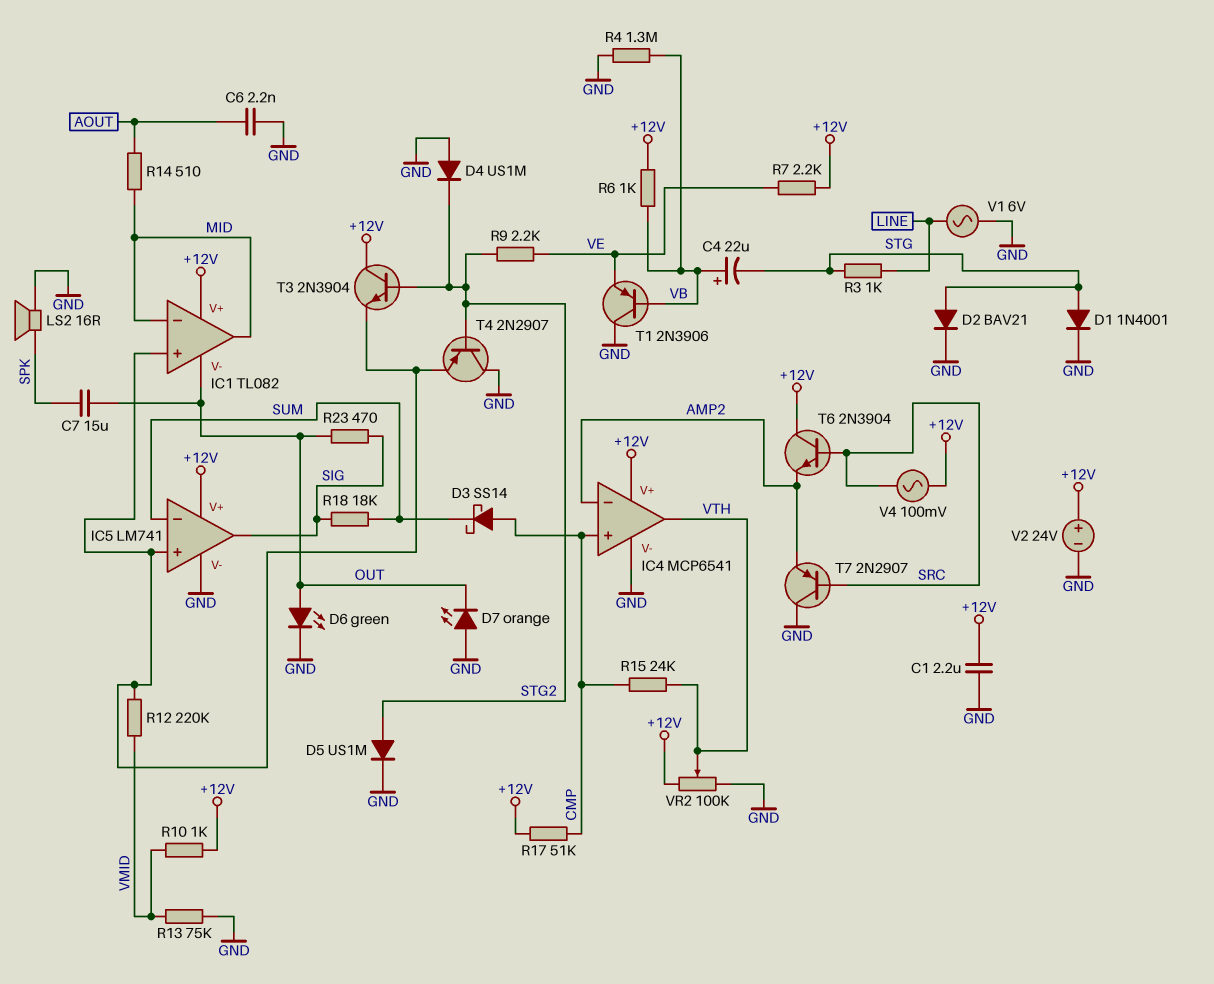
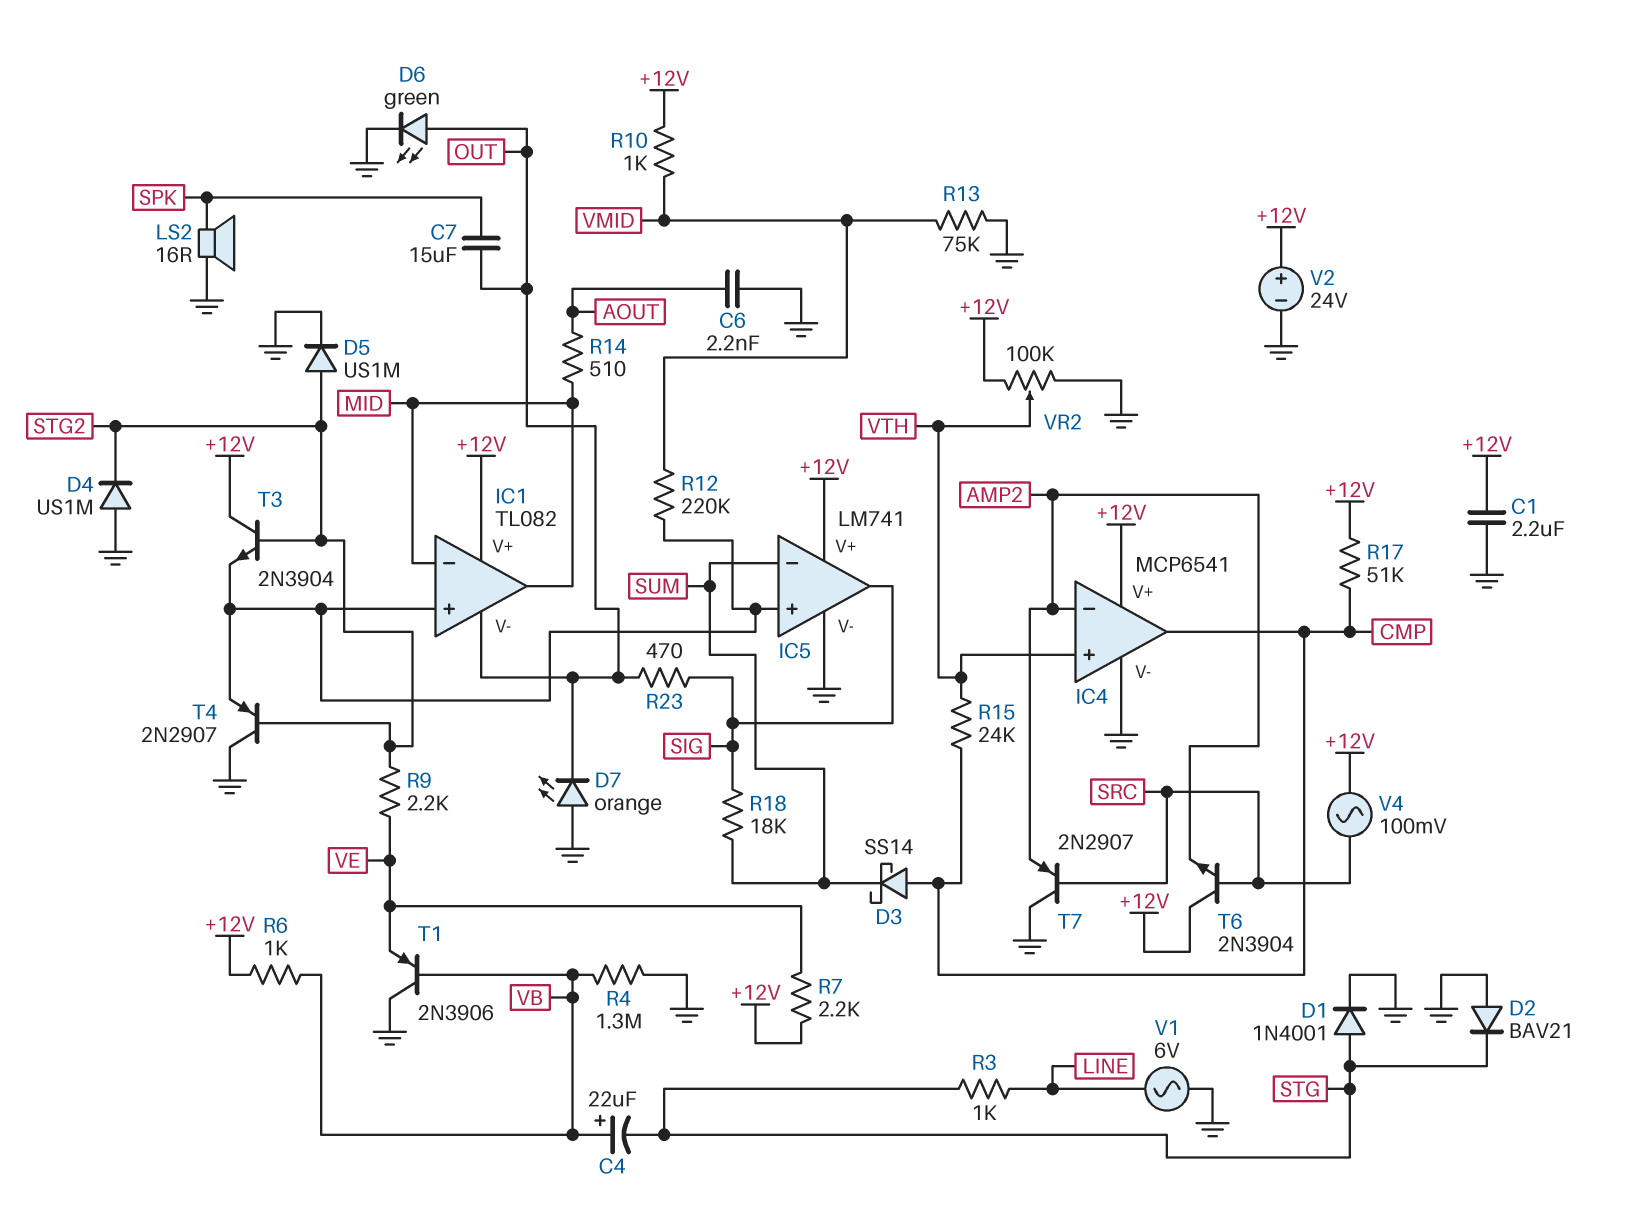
D2: diode BAV21 (A STG, K GND) -> diode BAV21 (A GND, K STG)
IC4 pin in+: CMP -> VTH
IC4 pin out: VTH -> CMP

